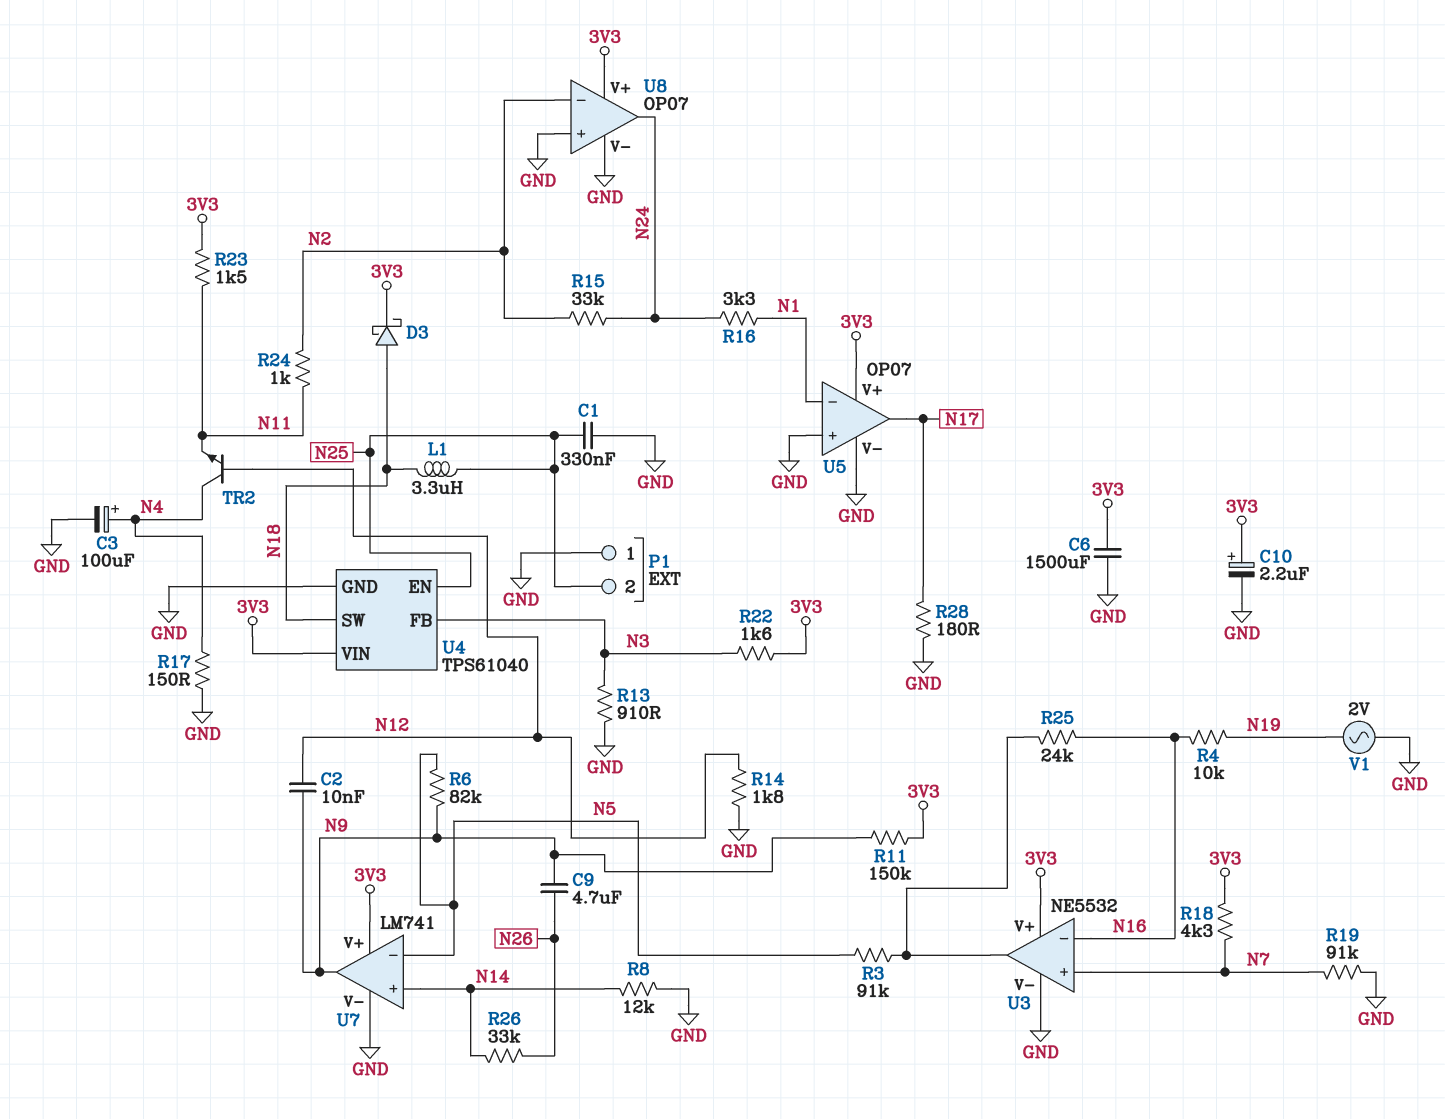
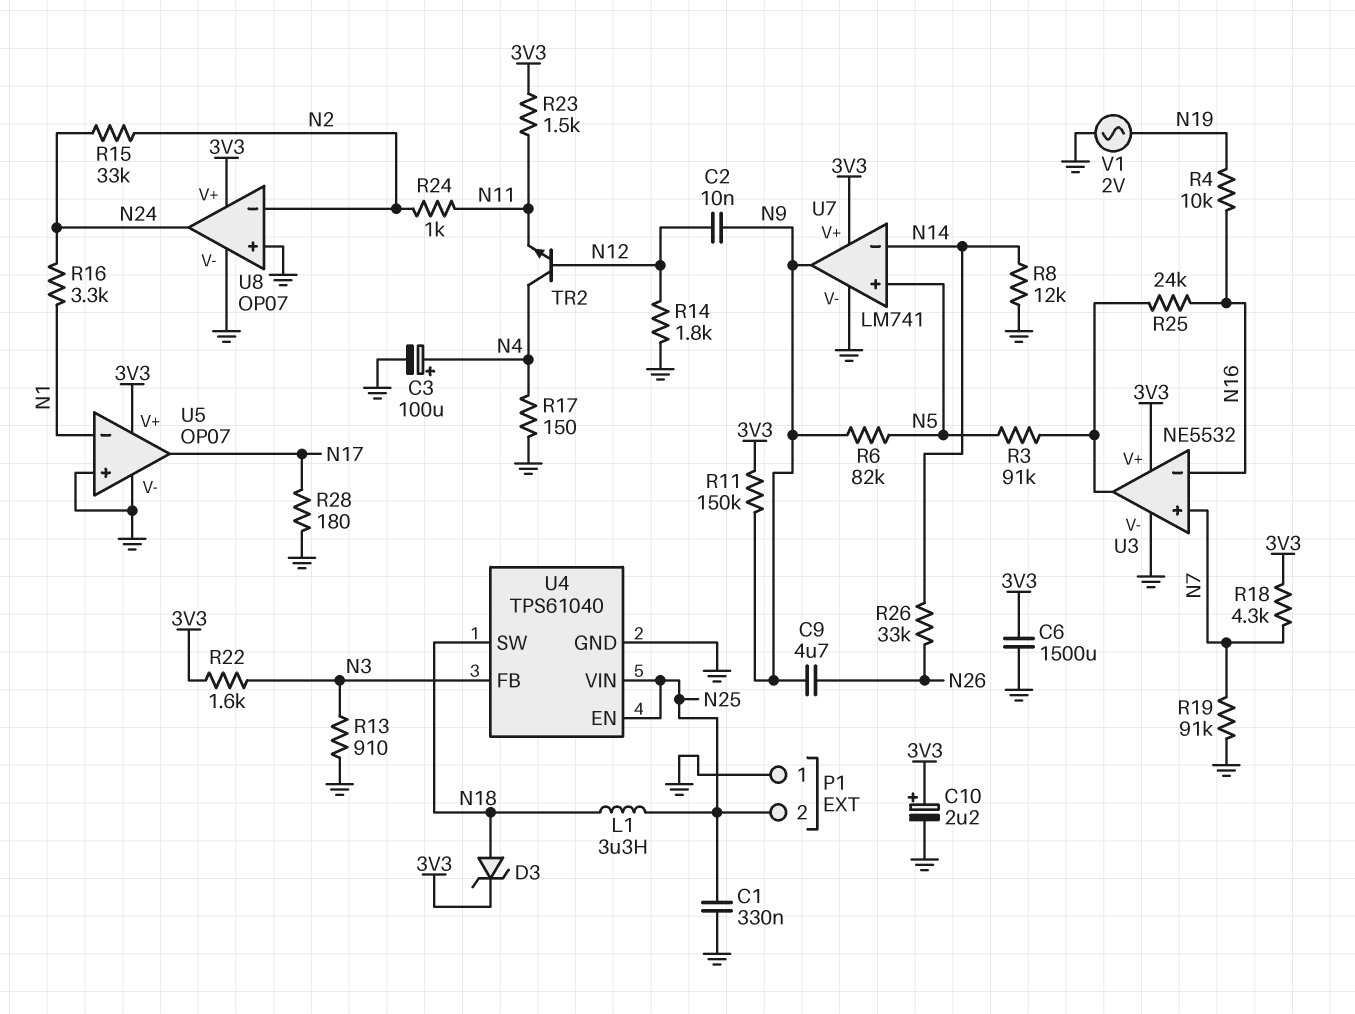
D3: schottky (A N18, K 3V3) -> zener (A N18, K 3V3)
U4 pin VIN: 3V3 -> N25
U7 pin in+: N14 -> N5
U7 pin in-: N5 -> N14

